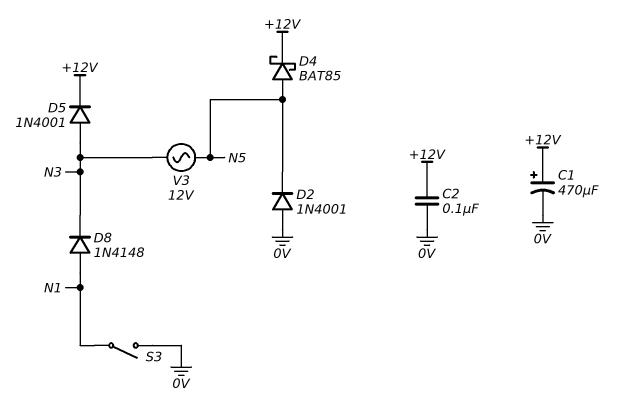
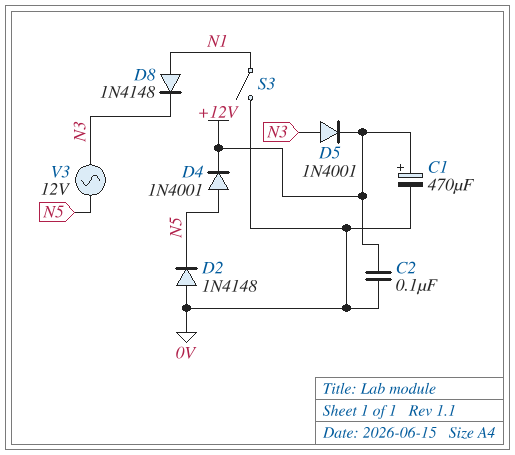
D2: diode 1N4001 (A 0V, K N5) -> diode 1N4148 (A 0V, K N5)
D4: schottky BAT85 (A N5, K +12V) -> diode 1N4001 (A N5, K +12V)

